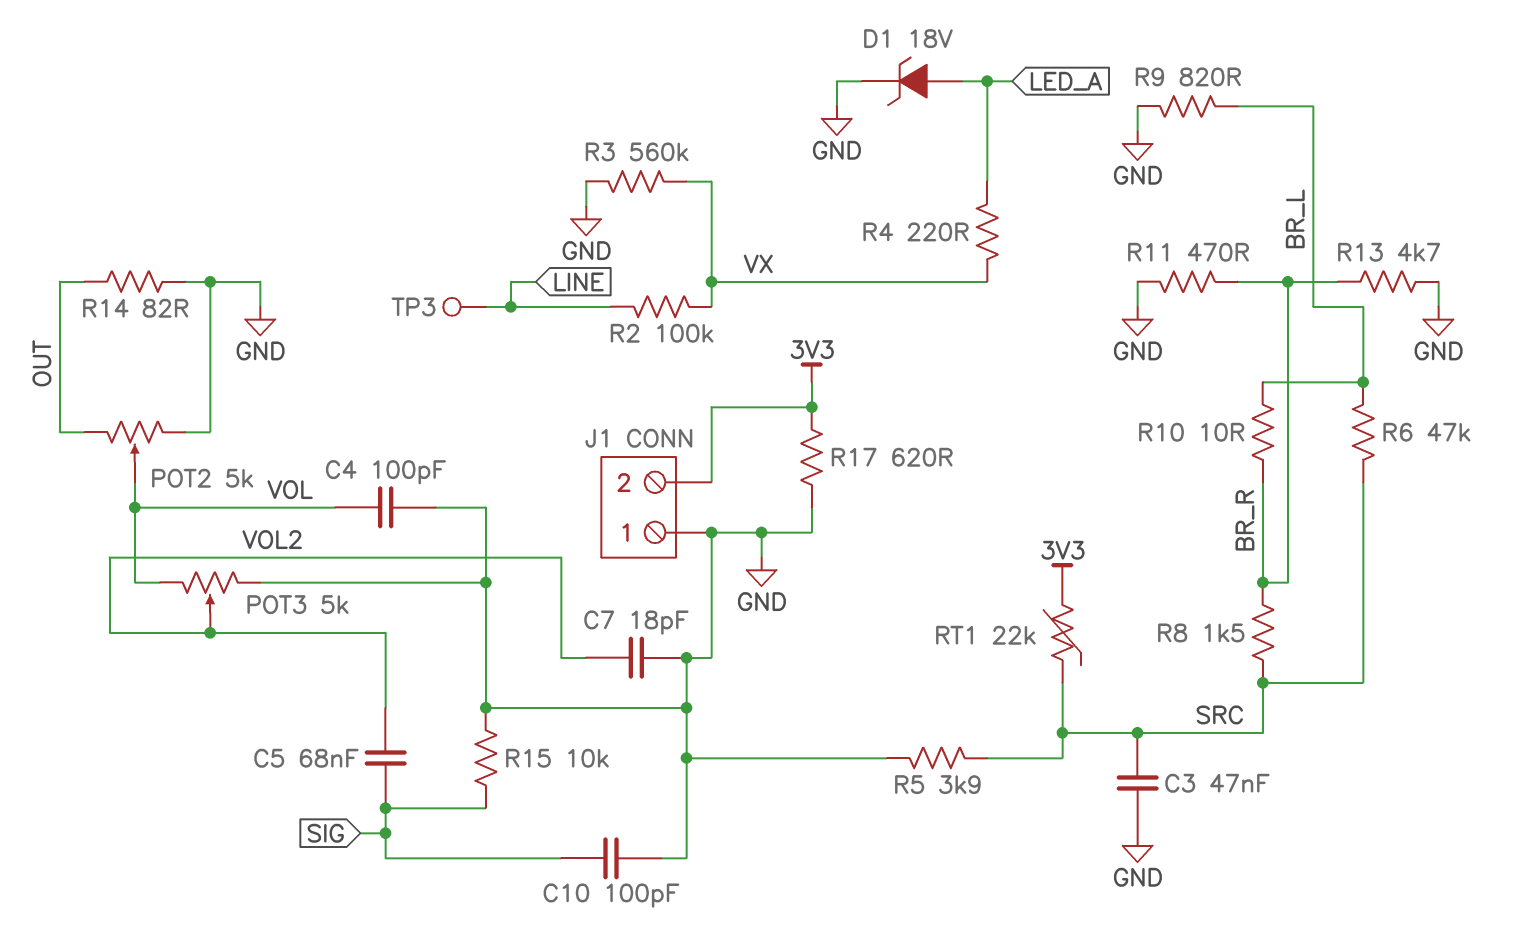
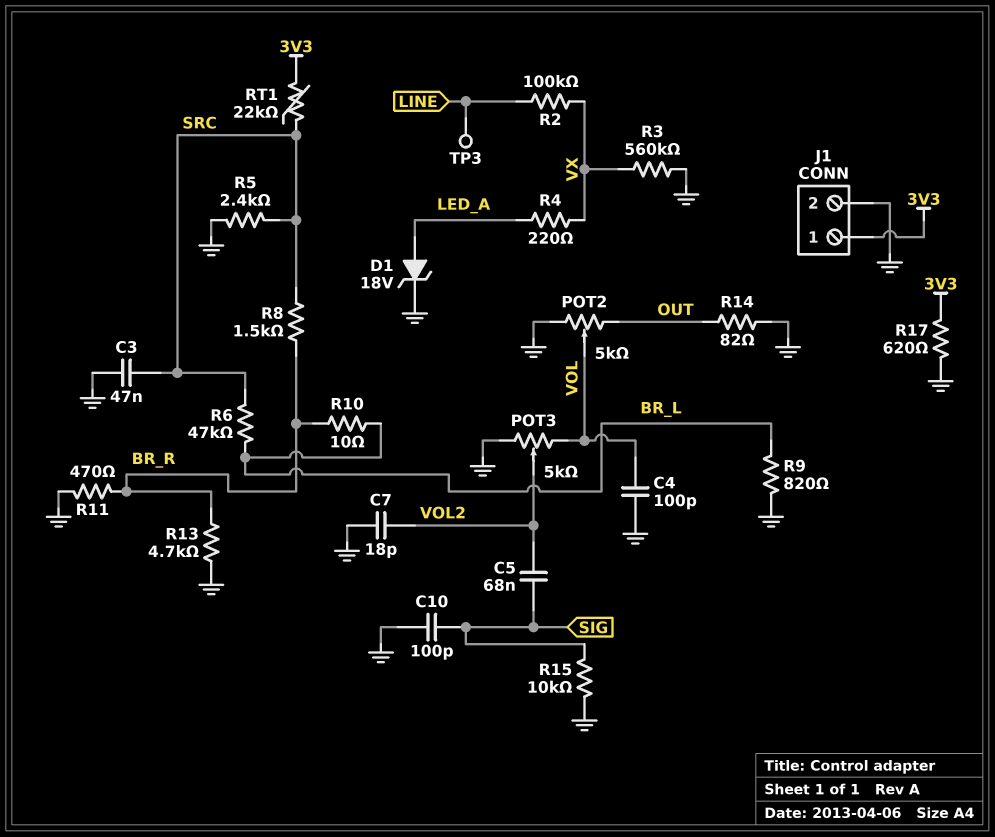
J1 pin 1: GND -> 3V3
J1 pin 2: 3V3 -> GND
R5: 3.9k (GND, SRC) -> 2.4k (GND, SRC)

